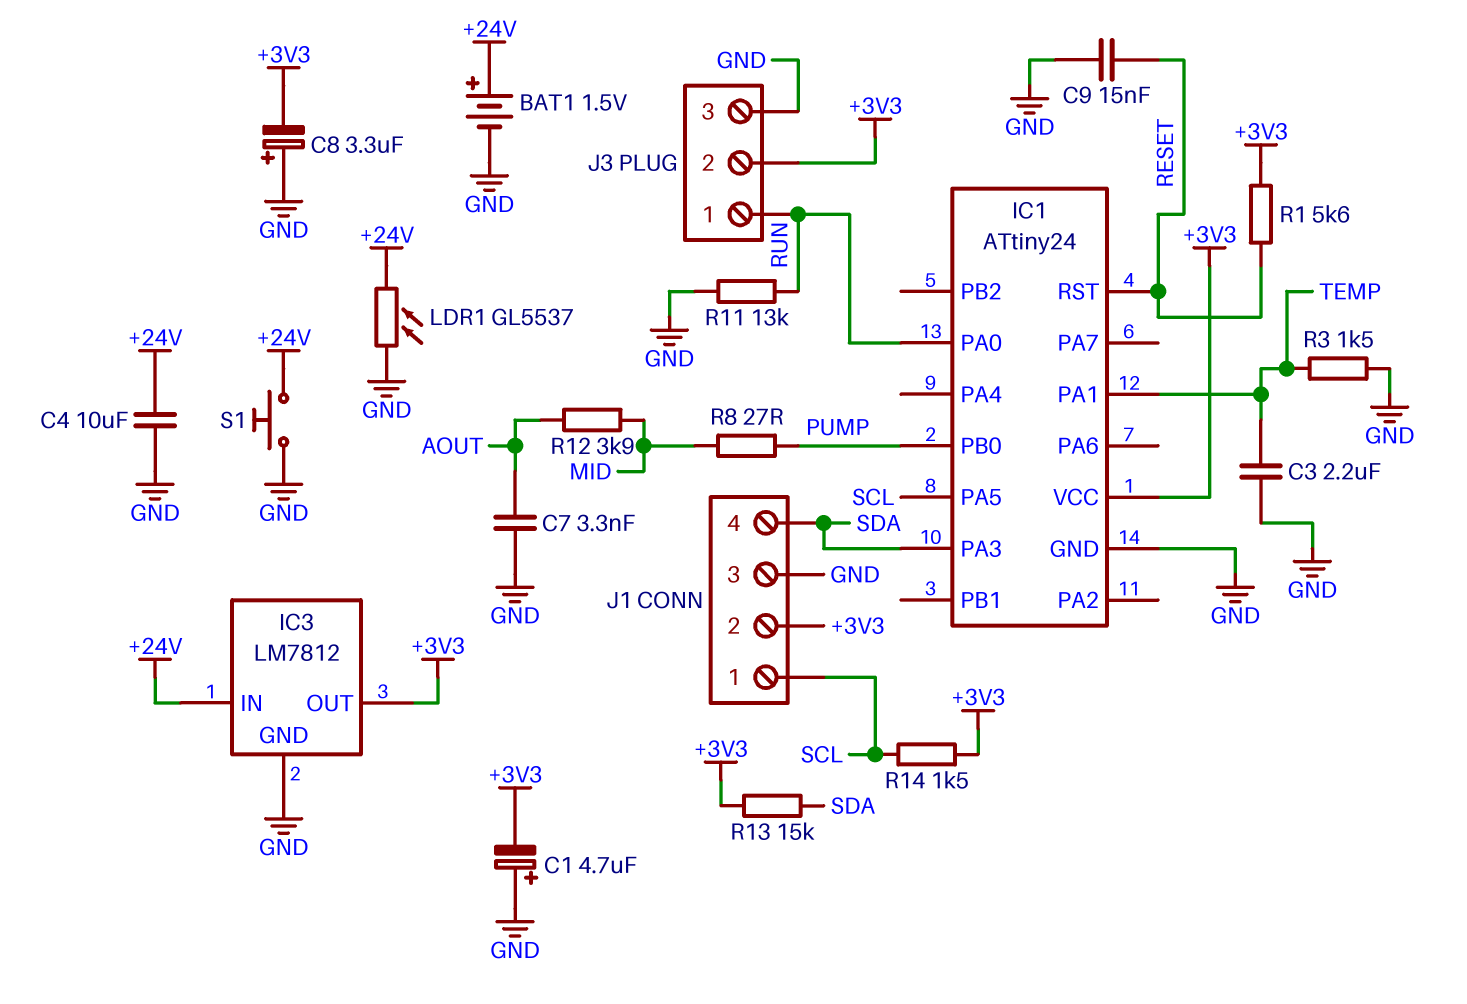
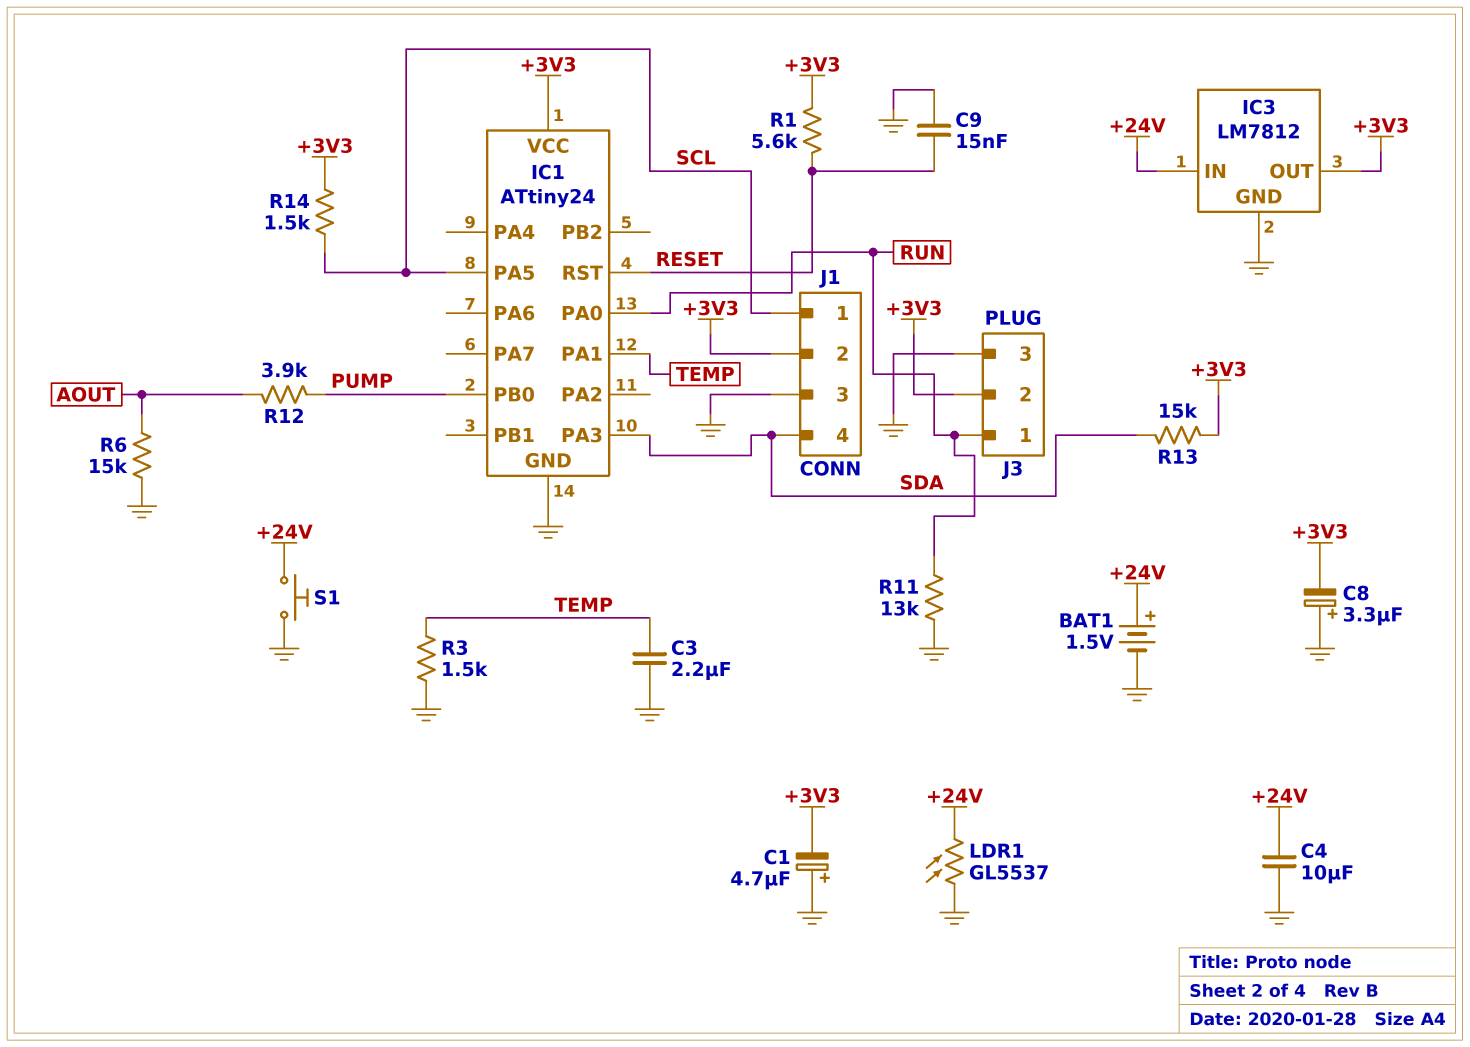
C7: 3.3nF (AOUT, GND) -> none
R6: none -> 15k (AOUT, GND)
R8: 27 (MID, PUMP) -> none
R12: 3.9k (AOUT, MID) -> 3.9k (AOUT, PUMP)

